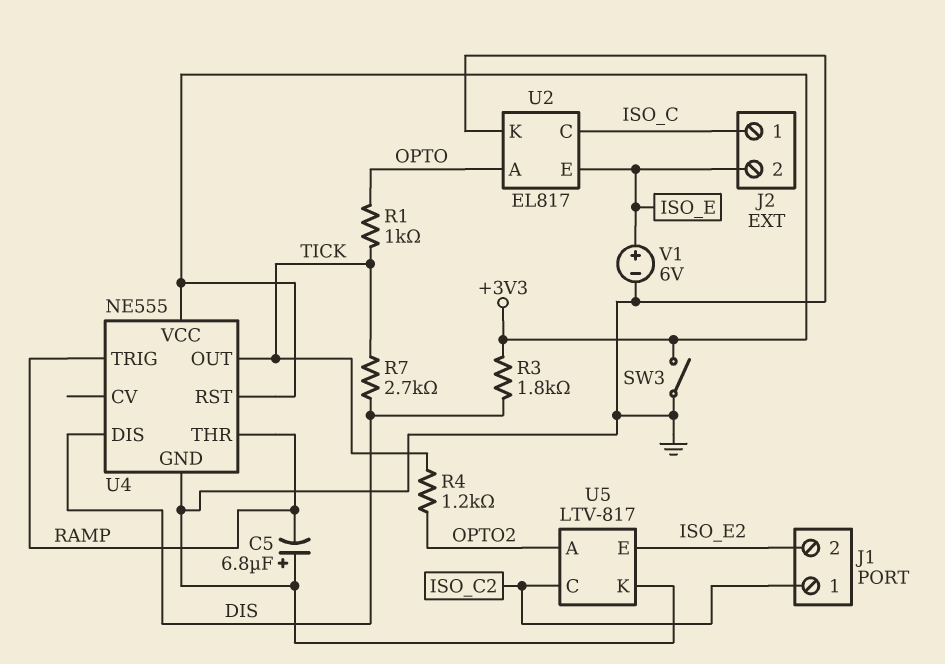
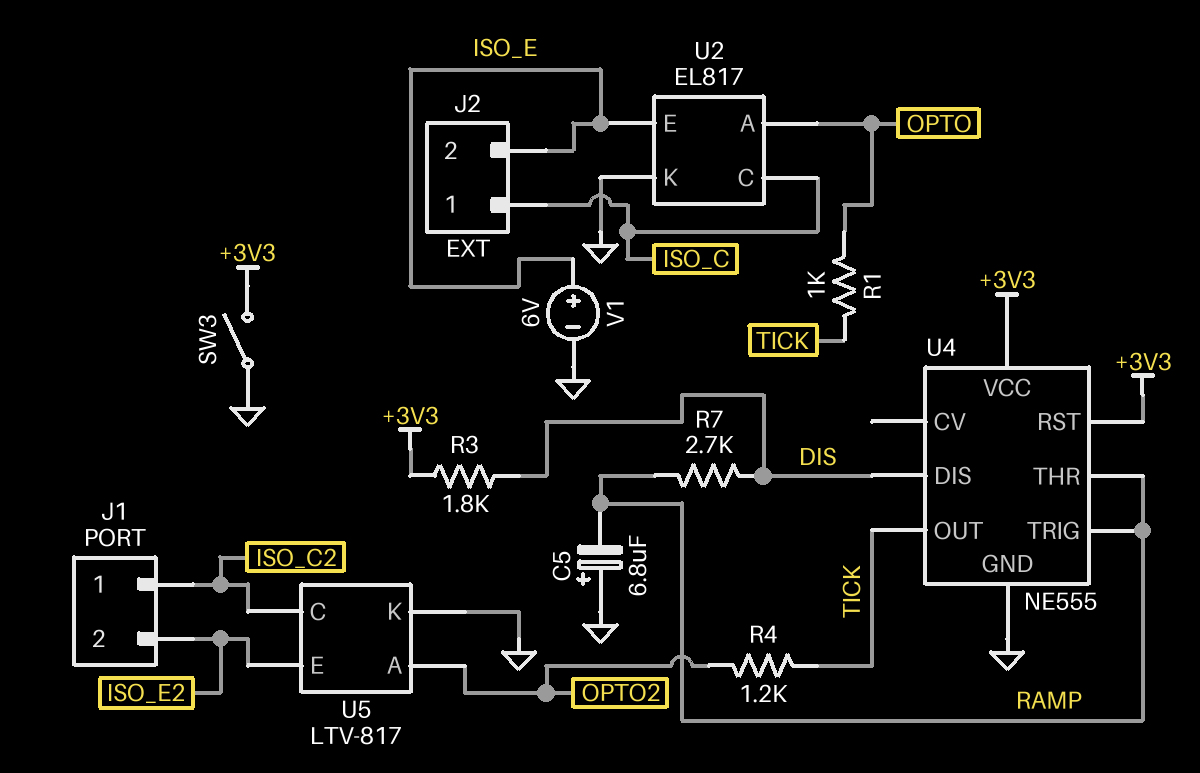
R7: 2.7k (DIS, TICK) -> 2.7k (DIS, RAMP)

